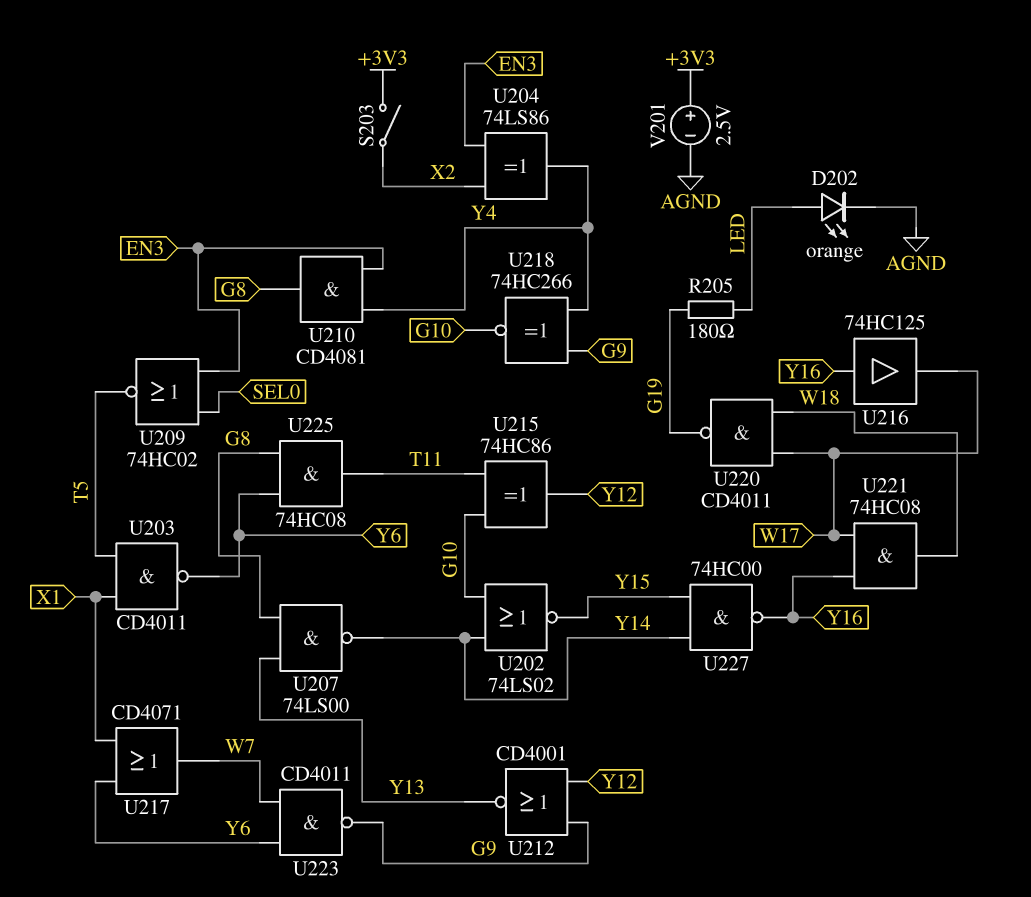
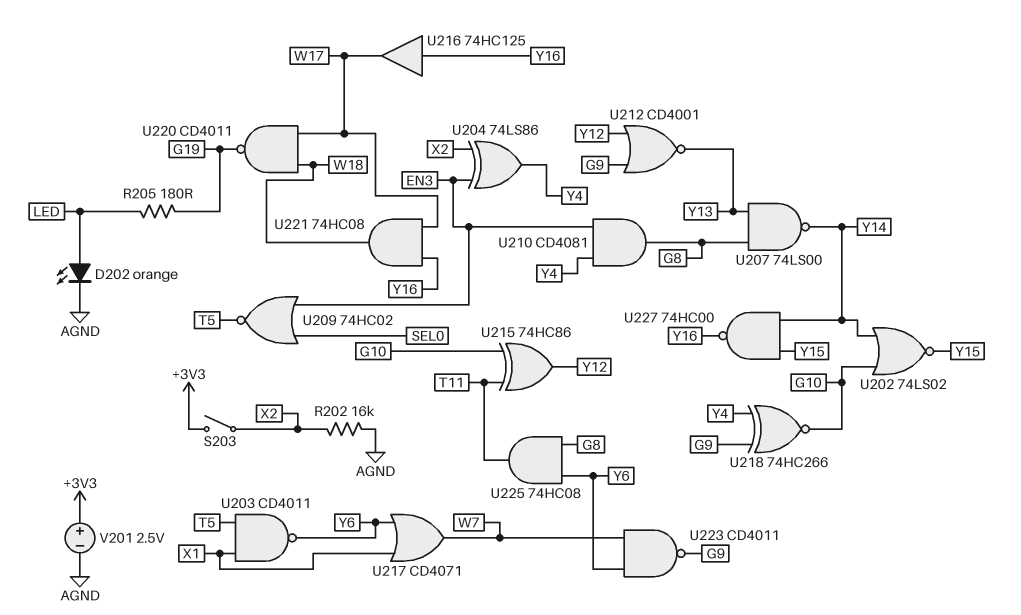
R202: none -> 16k (AGND, X2)

